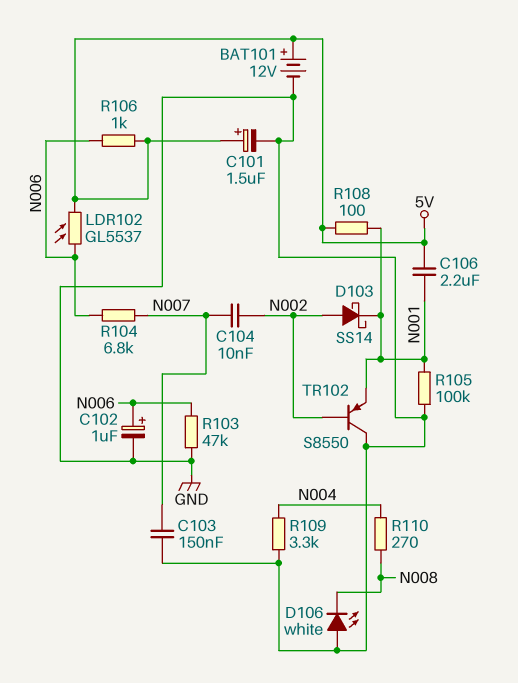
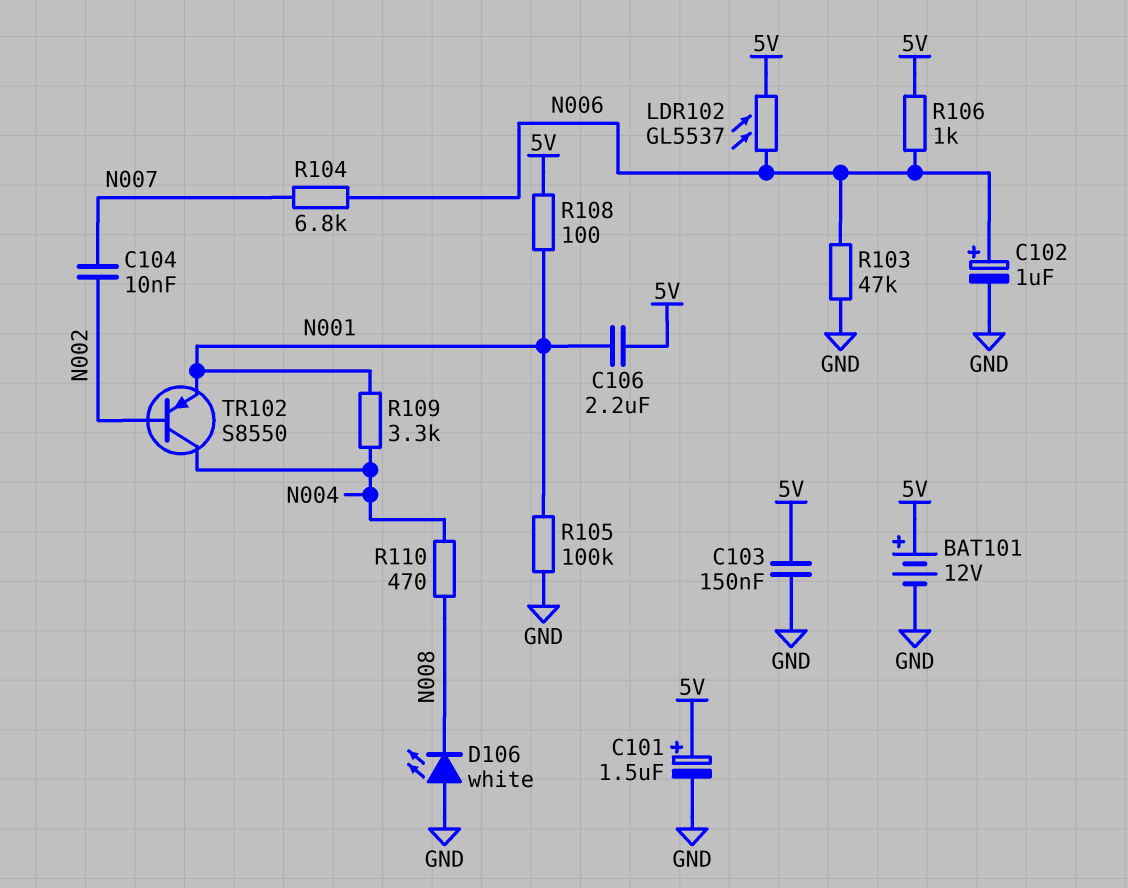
C103: 150nF (GND, N007) -> 150nF (5V, GND)
D103: schottky SS14 (A N002, K N001) -> none
R109: 3.3k (GND, N004) -> 3.3k (N001, N004)
R110: 270 (N004, N008) -> 470 (N004, N008)
TR102: PNP S8550 (B N002, C GND, E N001) -> PNP S8550 (B N002, C N004, E N001)

